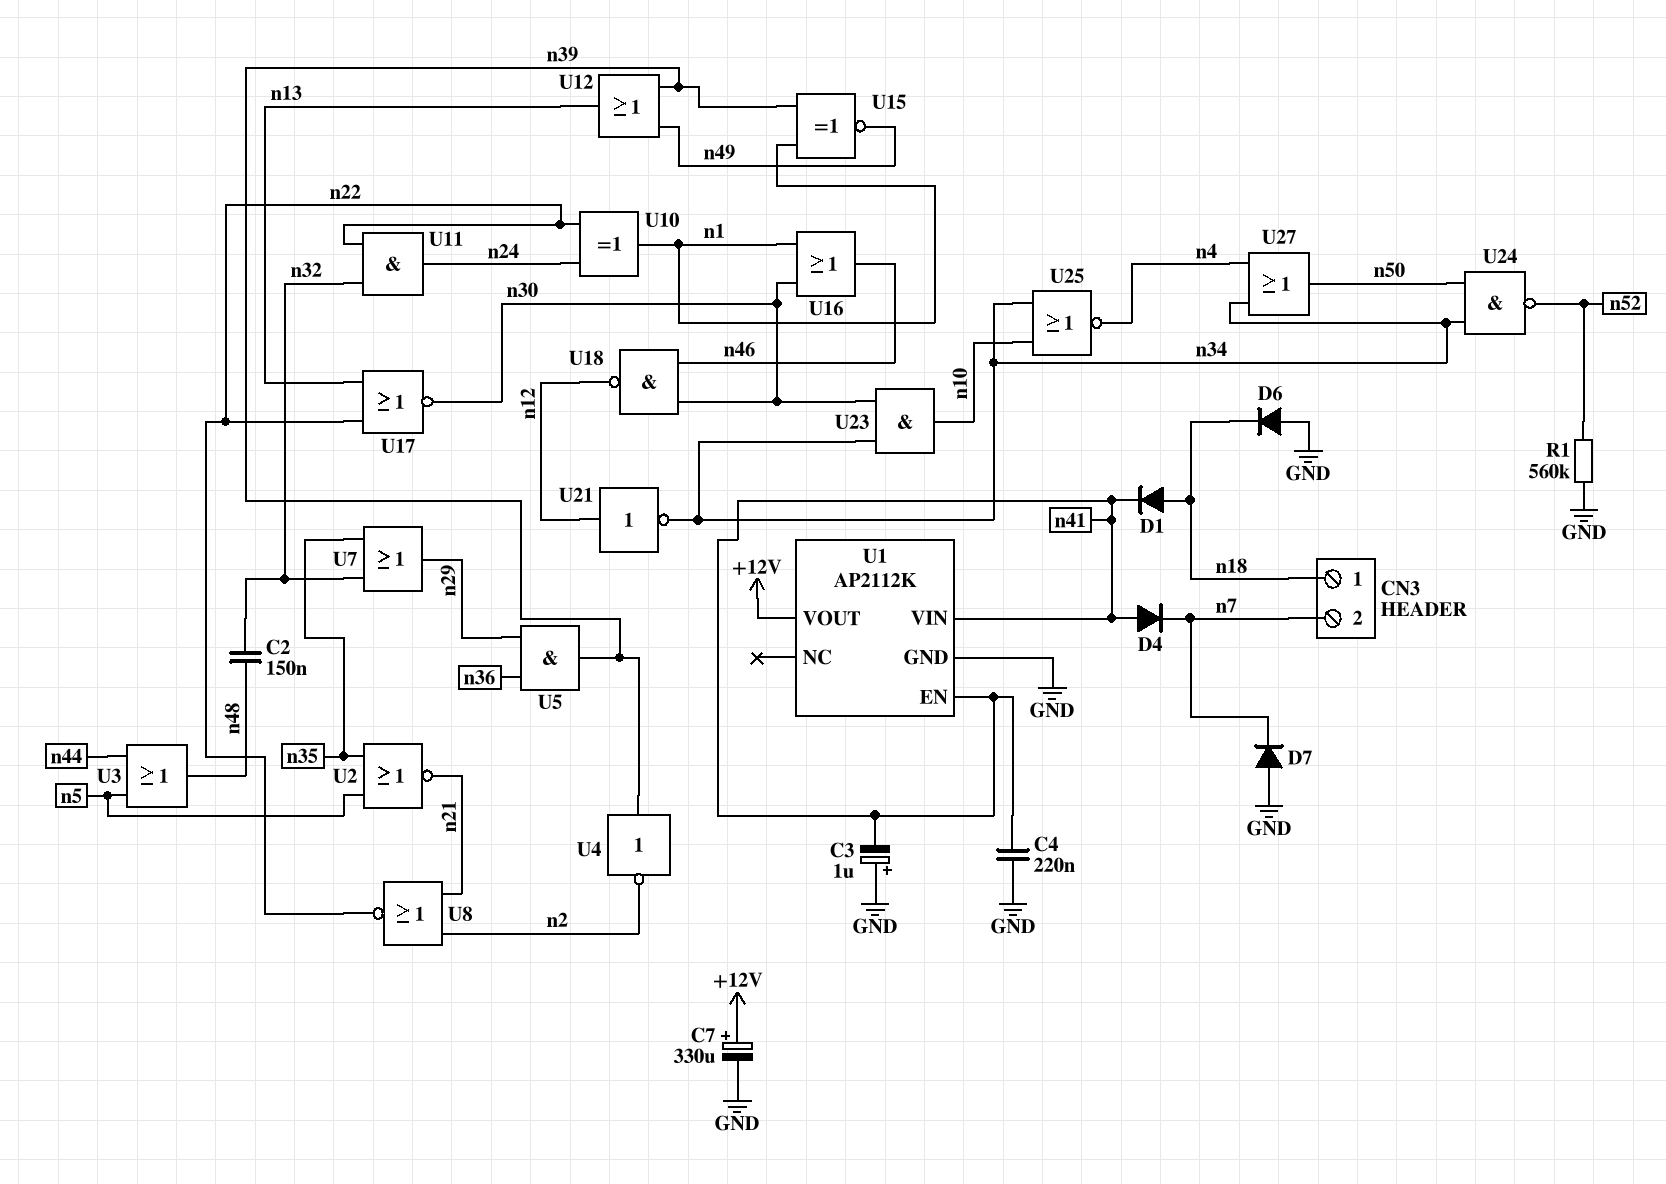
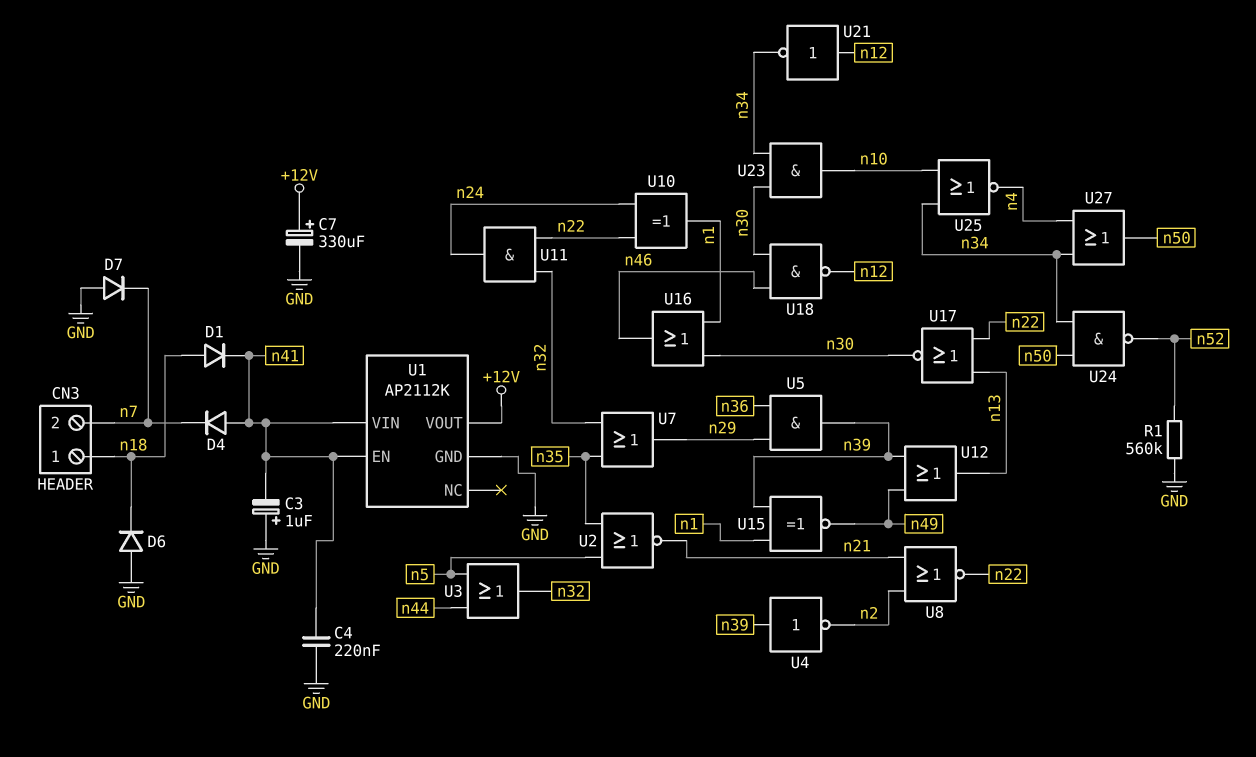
C2: 150nF (n32, n48) -> none
U3: OR (in n5, in n44, out n48) -> OR (in n5, in n44, out n32)

